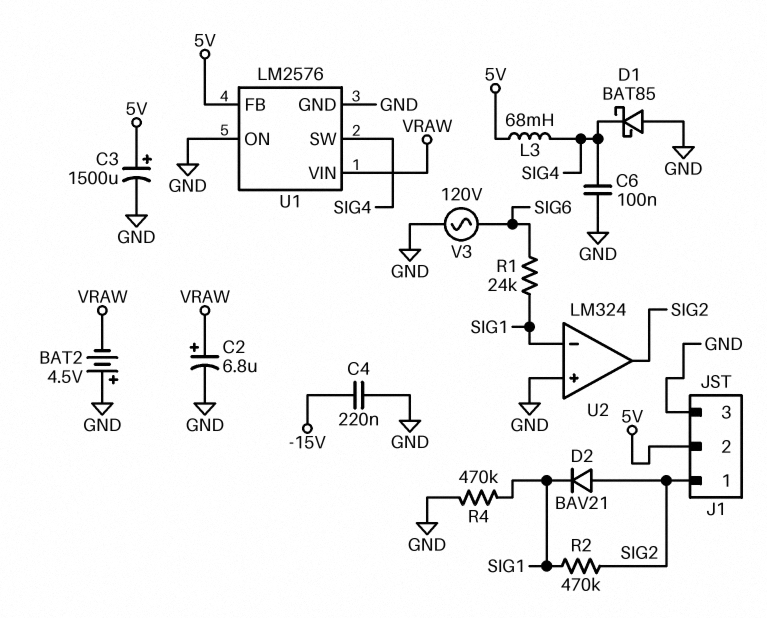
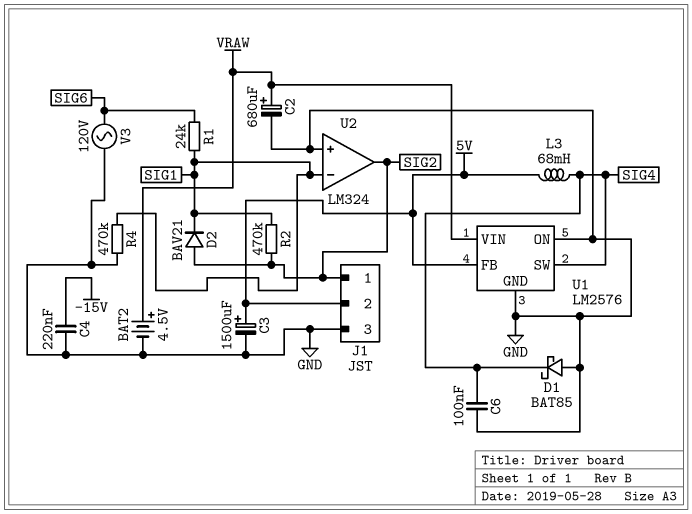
BAT2: 4.5V (plus GND, minus VRAW) -> 4.5V (plus VRAW, minus GND)
C2: 6.8uF (plus VRAW, minus GND) -> 680uF (plus VRAW, minus GND)

